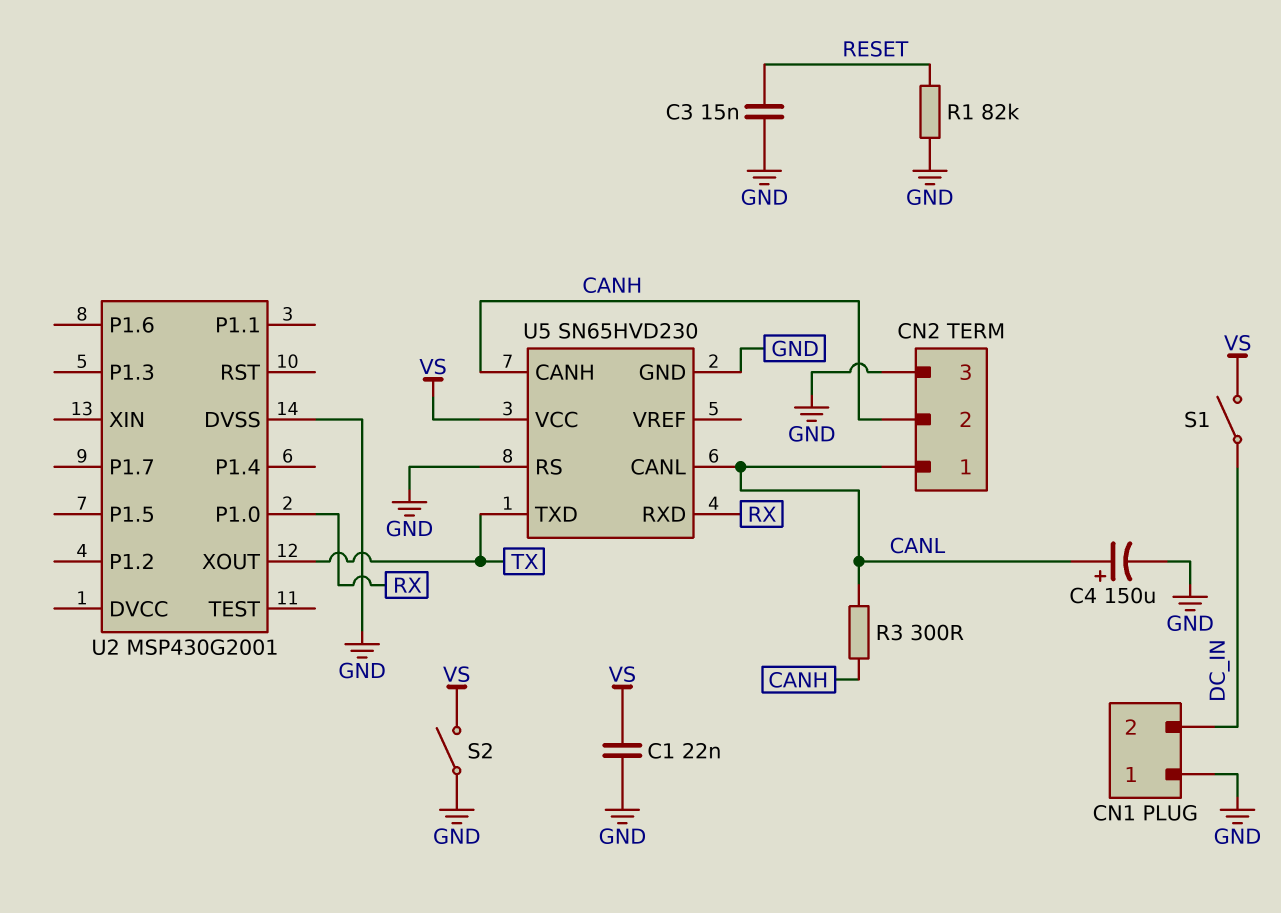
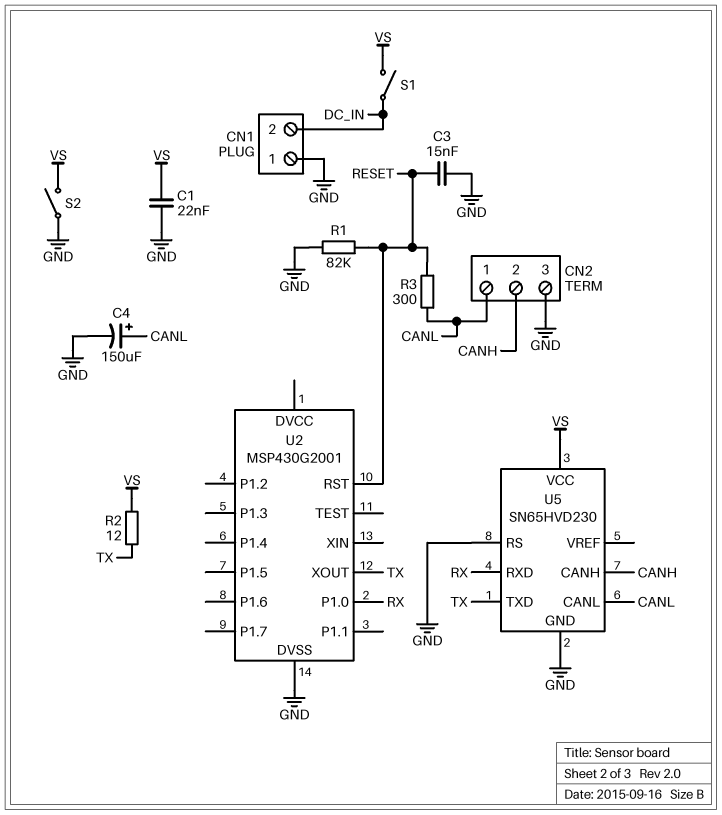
R2: none -> 12 (TX, VS)
R3: 300 (CANH, CANL) -> 300 (CANL, RESET)
U2 pin RST: none -> RESET

